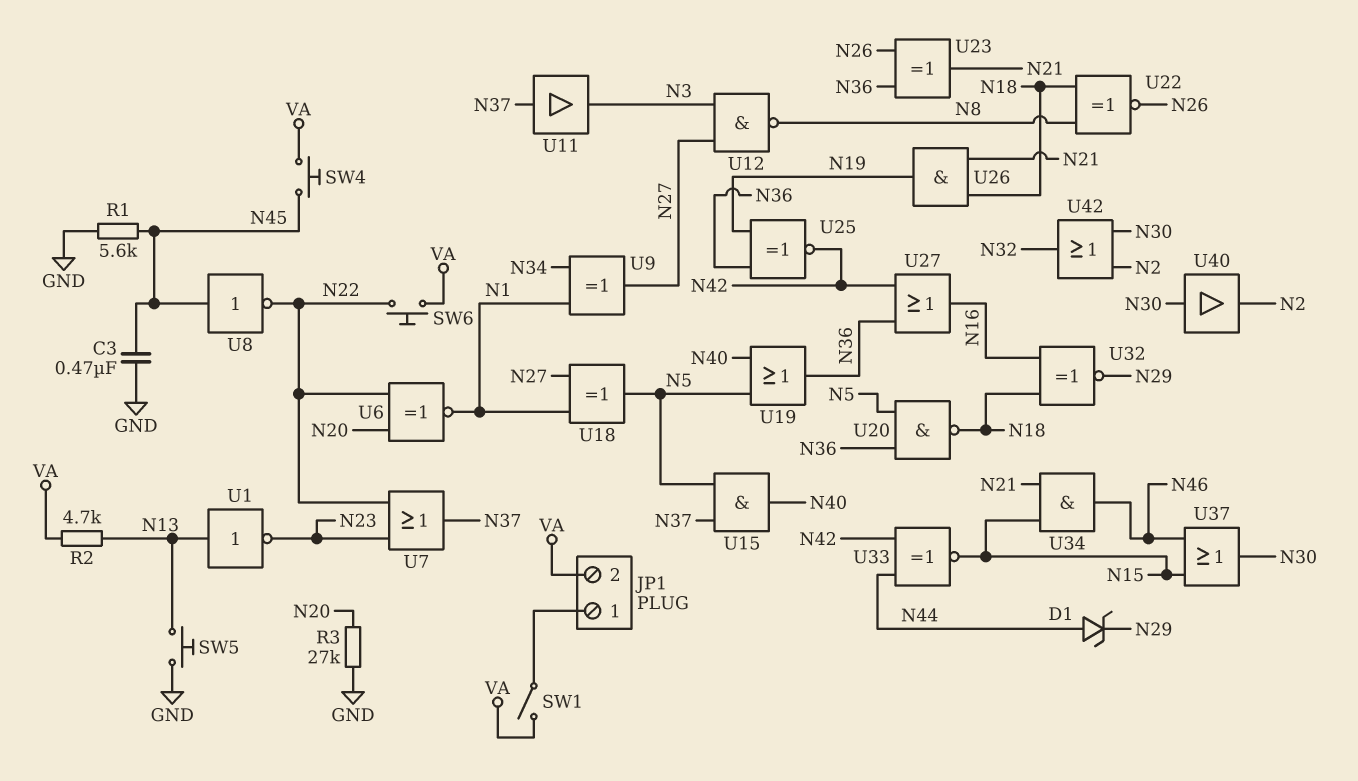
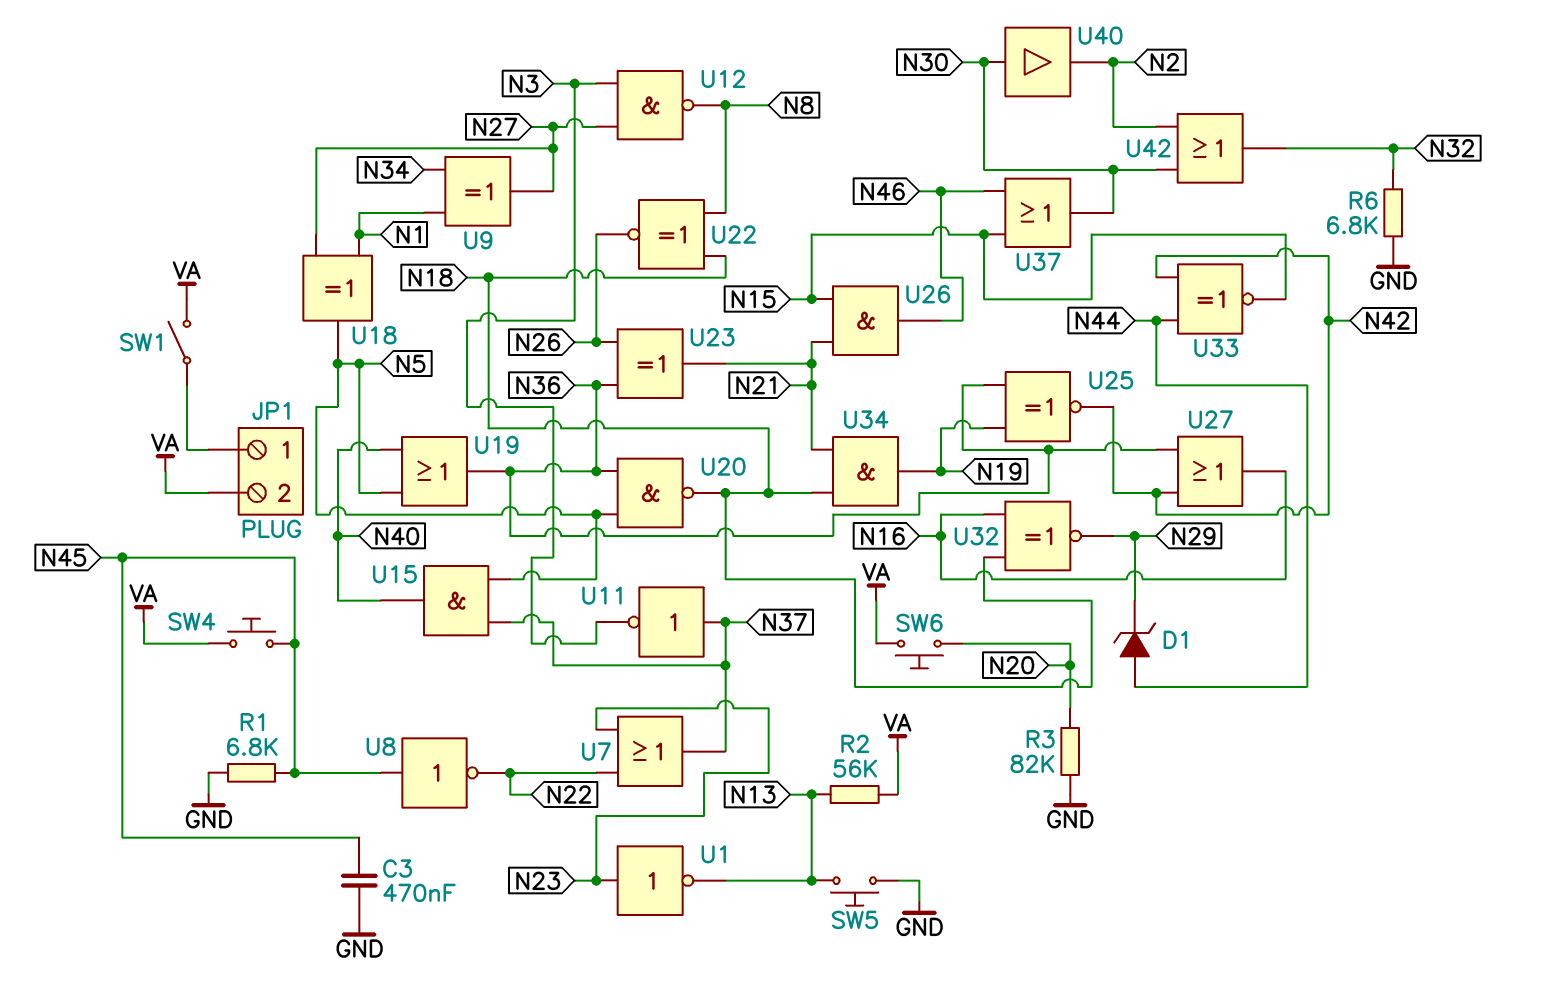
R1: 5.6k (GND, N45) -> 6.8k (GND, N45)
R2: 4.7k (N13, VA) -> 56k (N13, VA)
R3: 27k (GND, N20) -> 82k (GND, N20)
R6: none -> 6.8k (GND, N32)
SW6: button (N22, VA) -> button (N20, VA)
U1: NOT (in N13, out N23) -> NOT (in N23, out N13)
U6: XNOR (in N20, in N22, out N1) -> none
U11: buffer (in N37, out N3) -> NOT (in N37, out N3)
U26: AND (in N18, in N21, out N19) -> AND (in N15, in N21, out N46)
U34: AND (in N15, in N21, out N46) -> AND (in N18, in N21, out N19)

